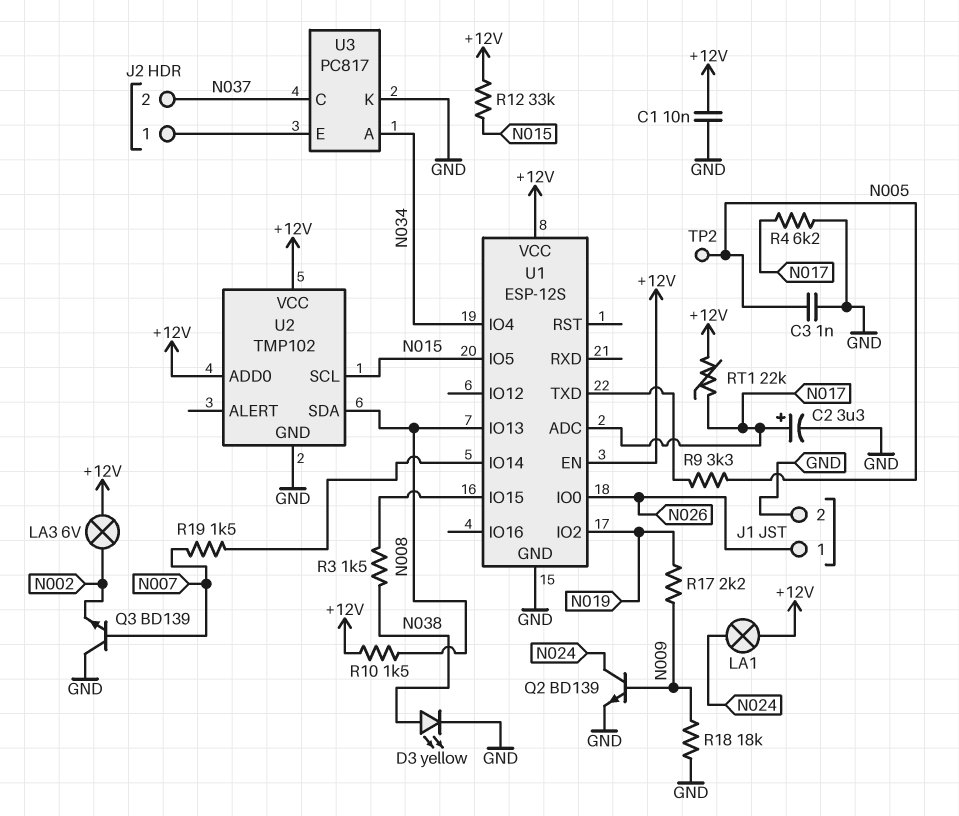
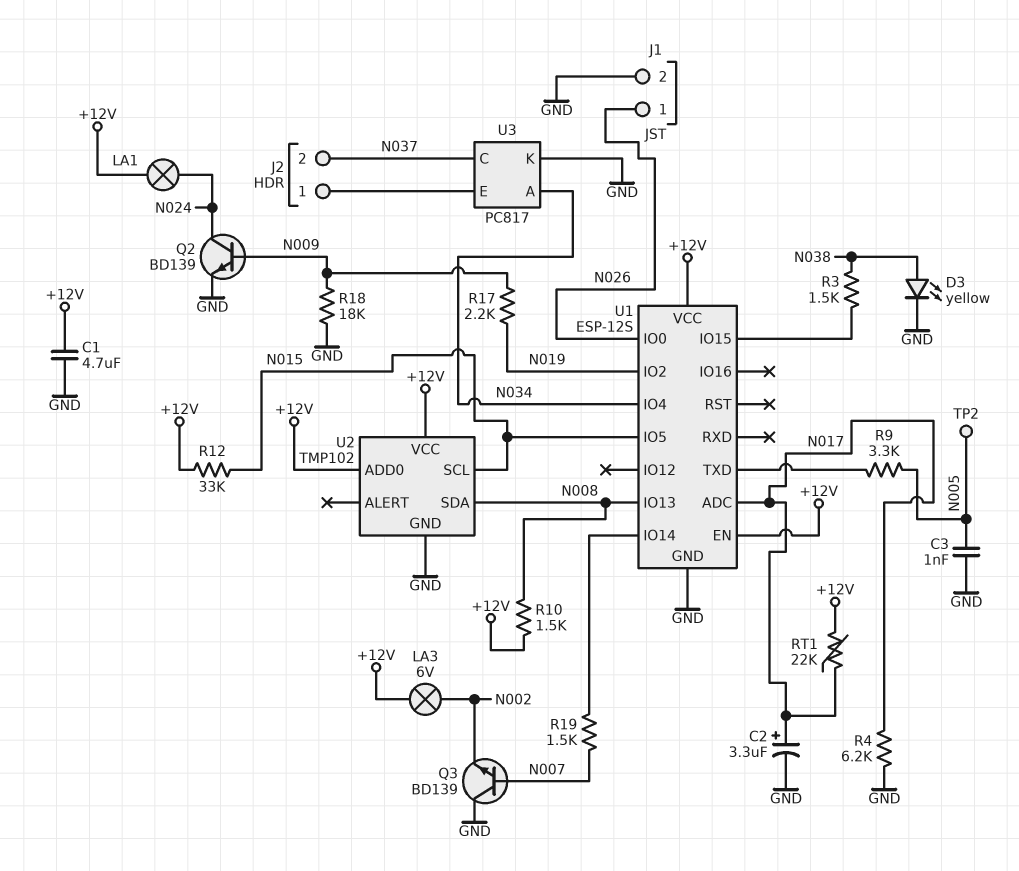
C1: 10nF (+12V, GND) -> 4.7uF (+12V, GND)

